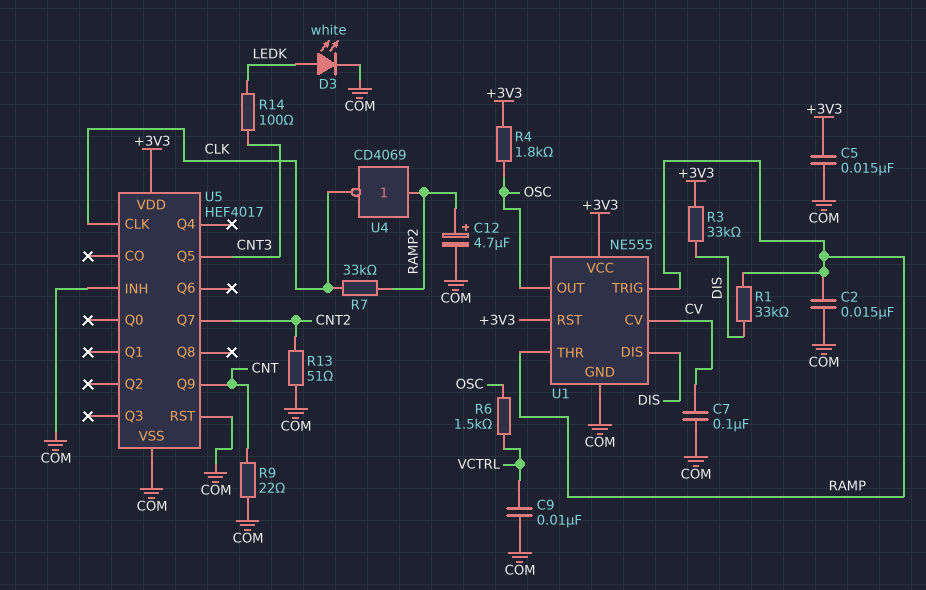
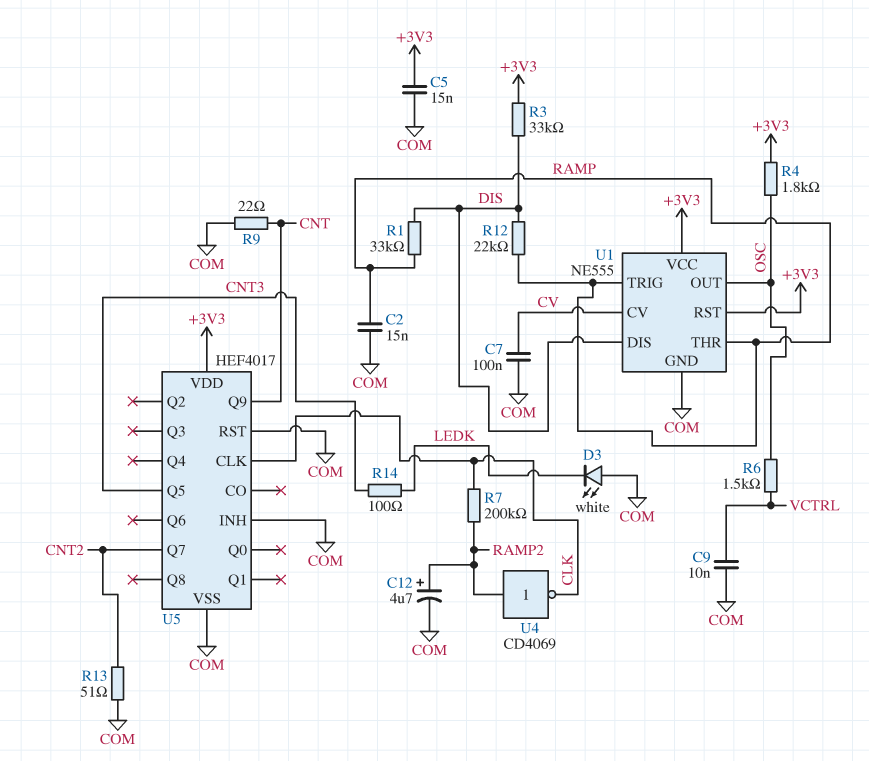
D3: LED white (A LEDK, K COM) -> LED white (A COM, K LEDK)
R7: 33k (CLK, RAMP2) -> 200k (CLK, RAMP2)
R12: none -> 22k (DIS, RAMP)

